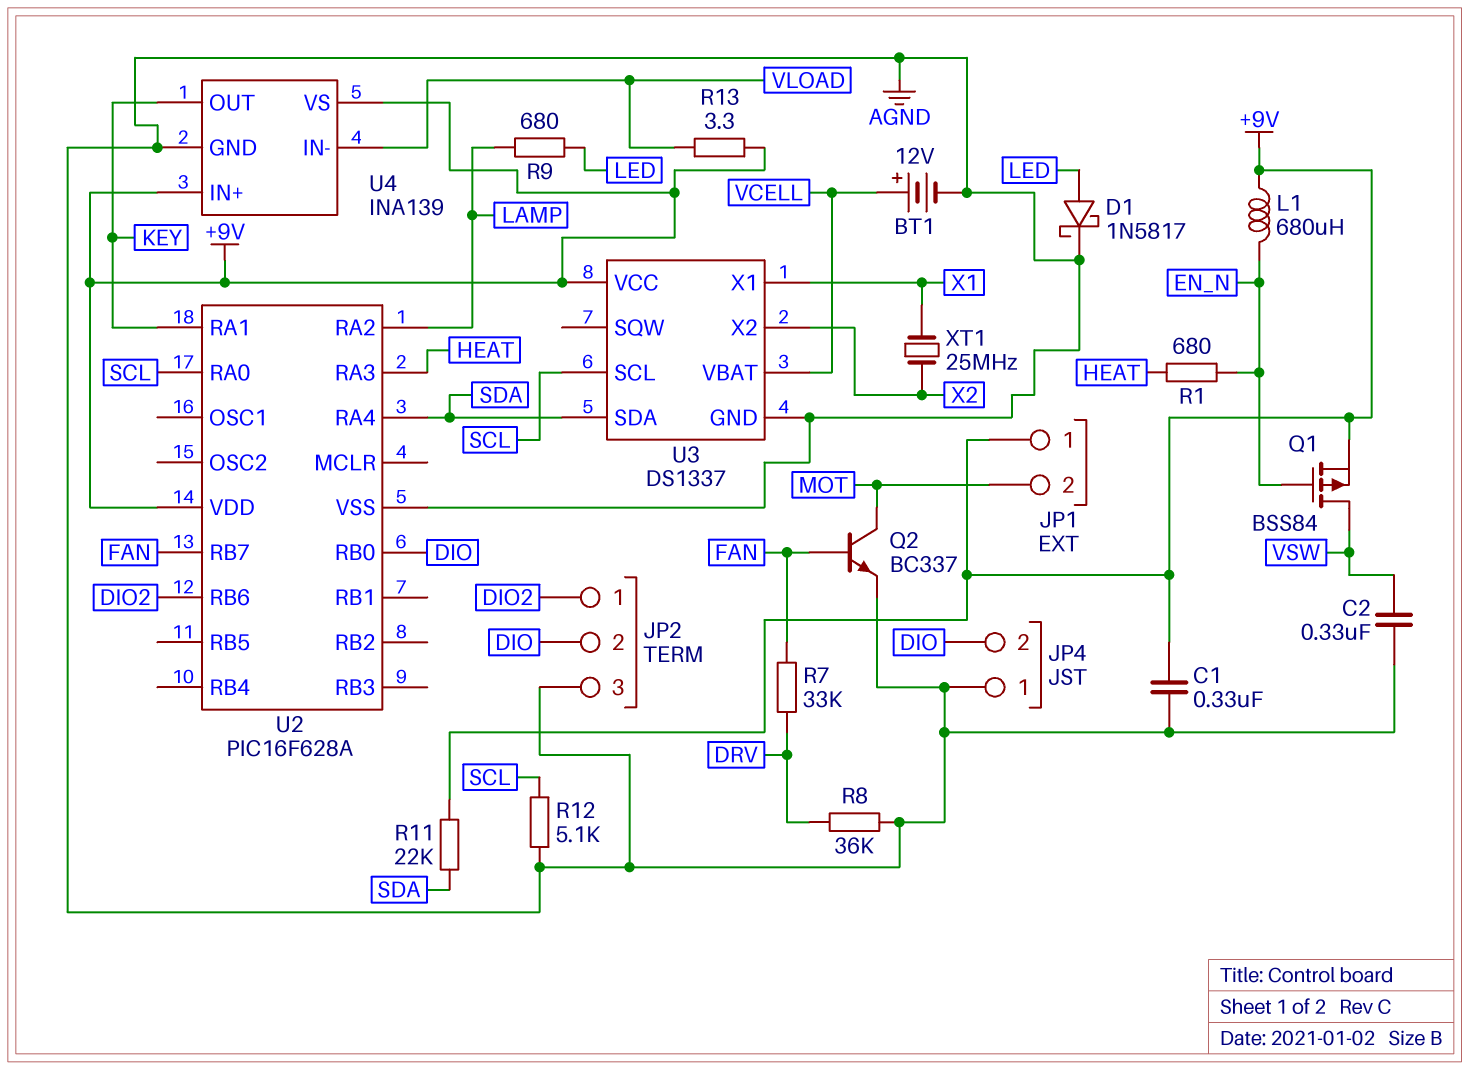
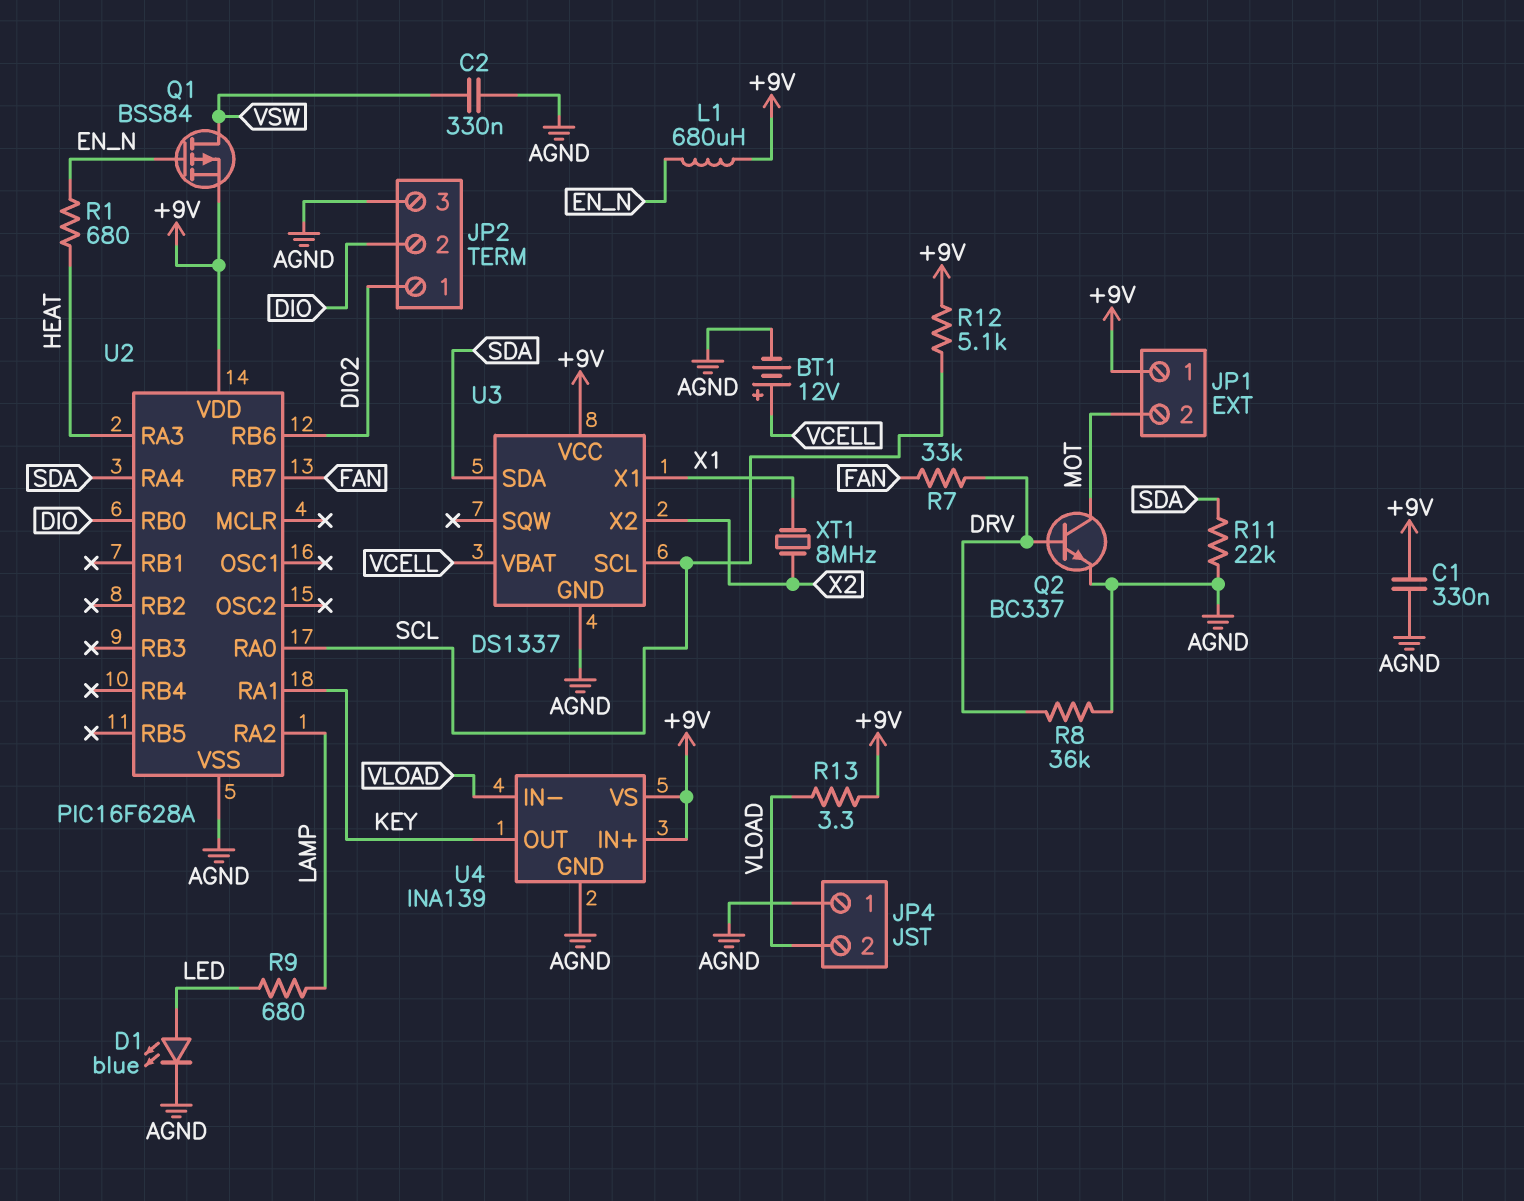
D1: schottky 1N5817 (A LED, K AGND) -> LED blue (A LED, K AGND)
JP4 pin 2: DIO -> VLOAD
Q2: NPN BC337 (B FAN, C MOT, E AGND) -> NPN BC337 (B DRV, C MOT, E AGND)
R11: 22k (+9V, SDA) -> 22k (AGND, SDA)
R12: 5.1k (AGND, SCL) -> 5.1k (+9V, SCL)
XT1: 25MHz (X1, X2) -> 8MHz (X1, X2)

